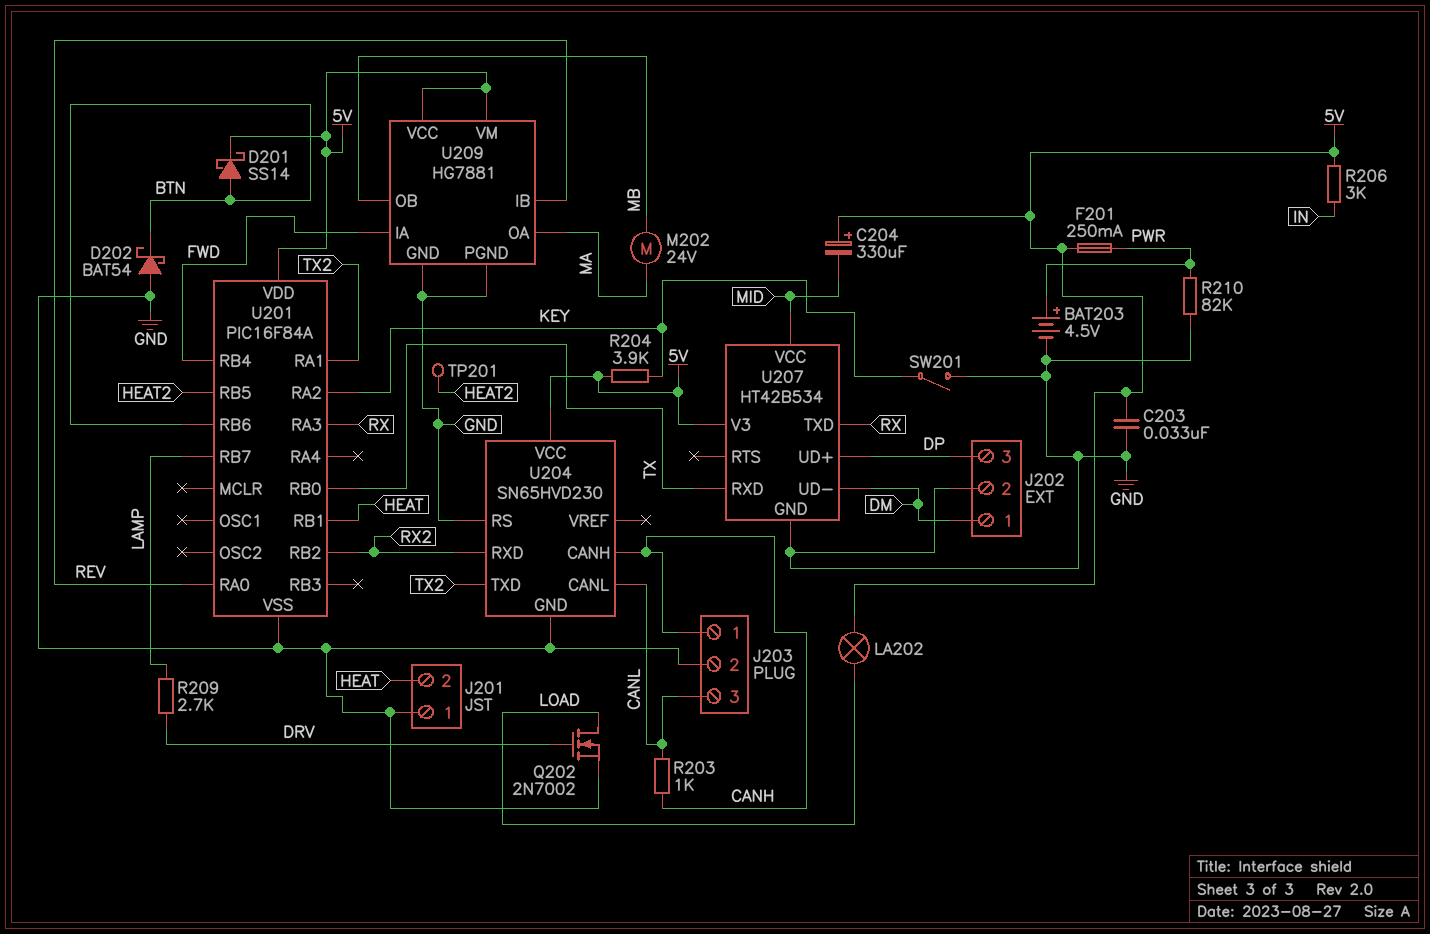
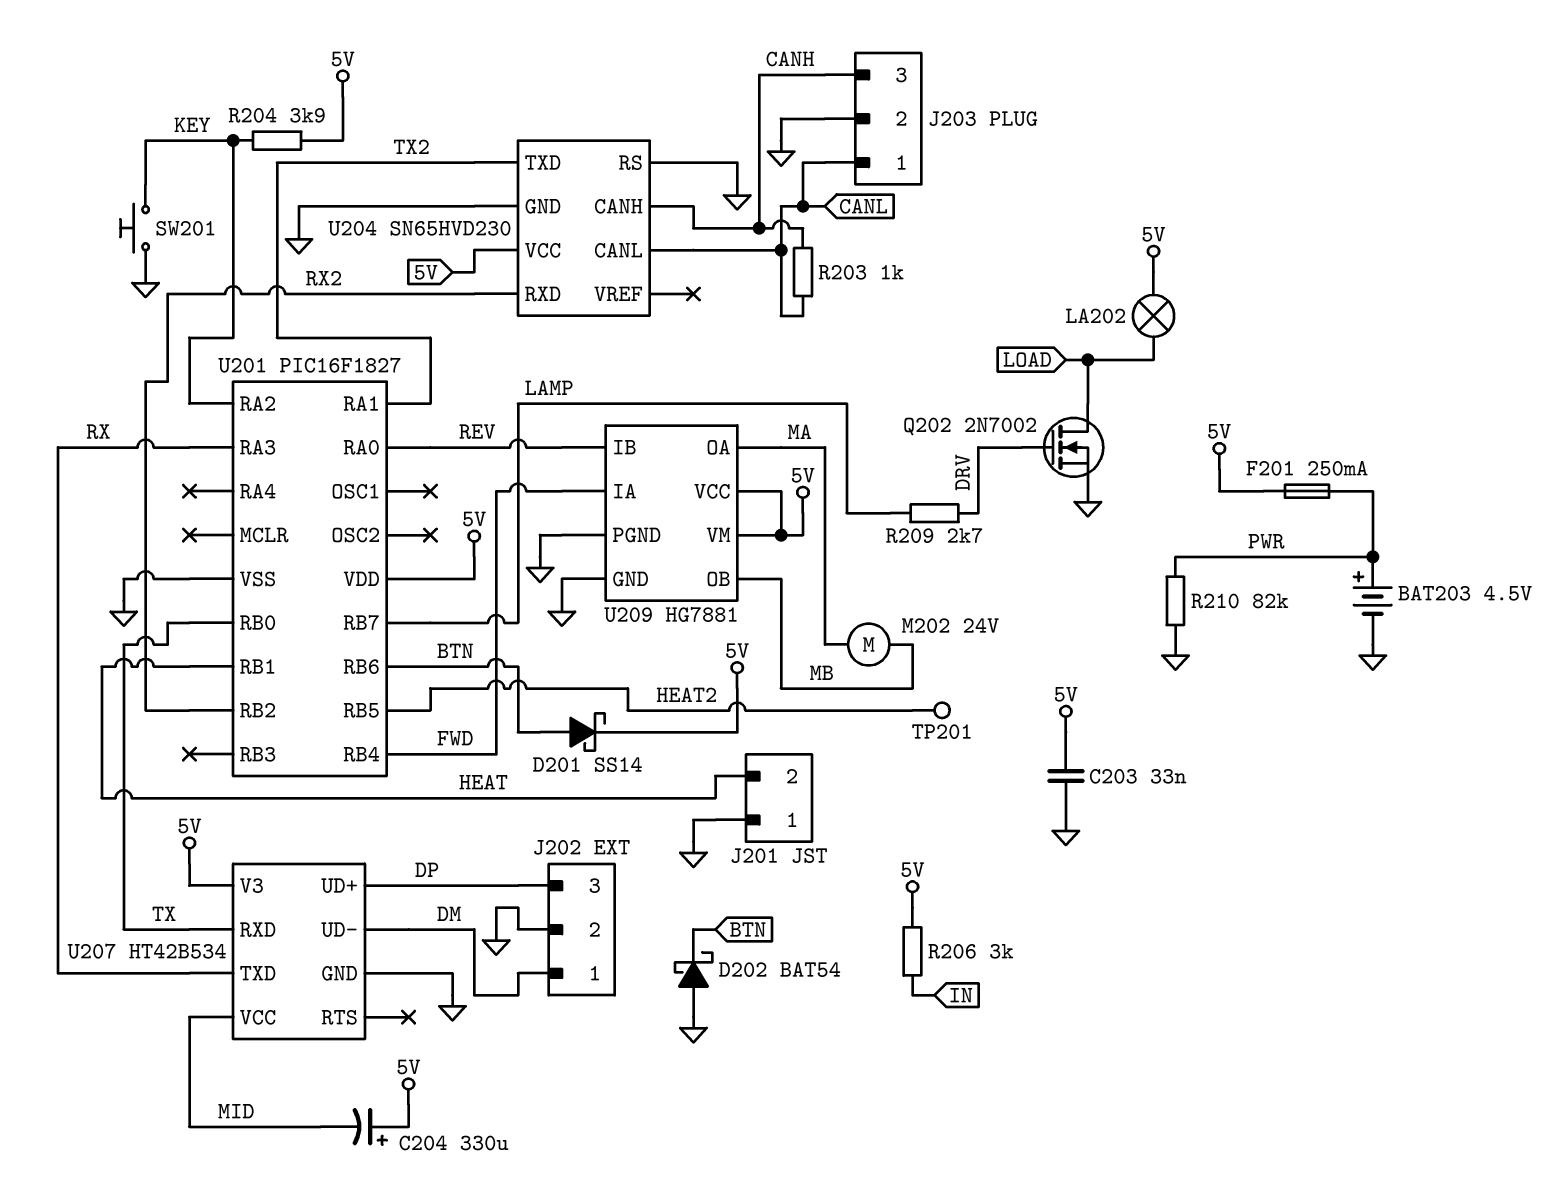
J203 pin 1: CANH -> CANL
J203 pin 3: CANL -> CANH
SW201: switch (GND, KEY) -> button (GND, KEY)
U201: PIC16F84A -> PIC16F1827

